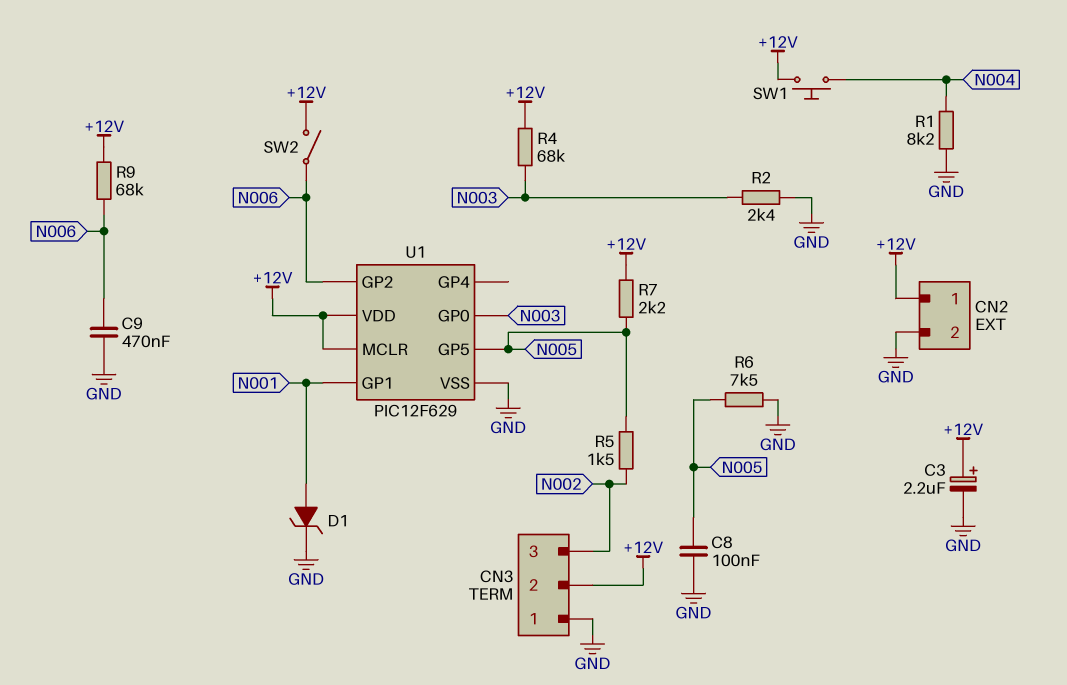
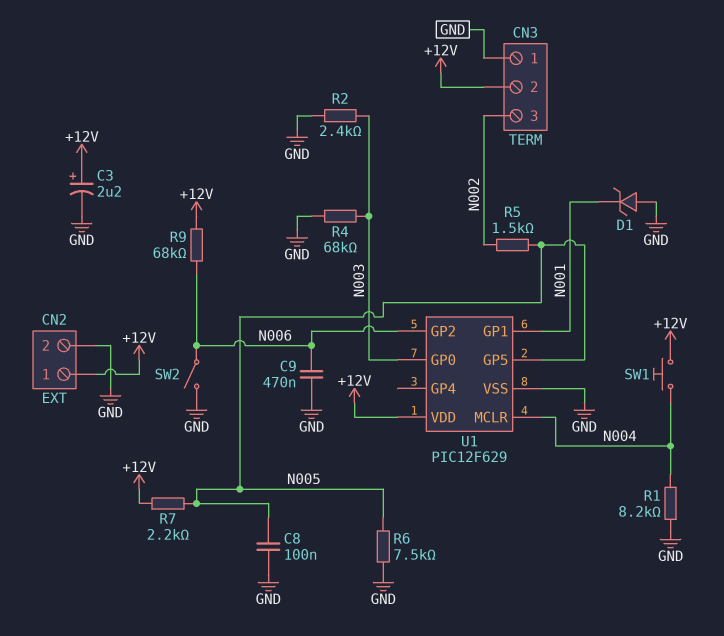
D1: zener (A N001, K GND) -> zener (A GND, K N001)
R4: 68k (+12V, N003) -> 68k (GND, N003)
SW2: switch (+12V, N006) -> switch (GND, N006)
U1 pin MCLR: +12V -> N004

